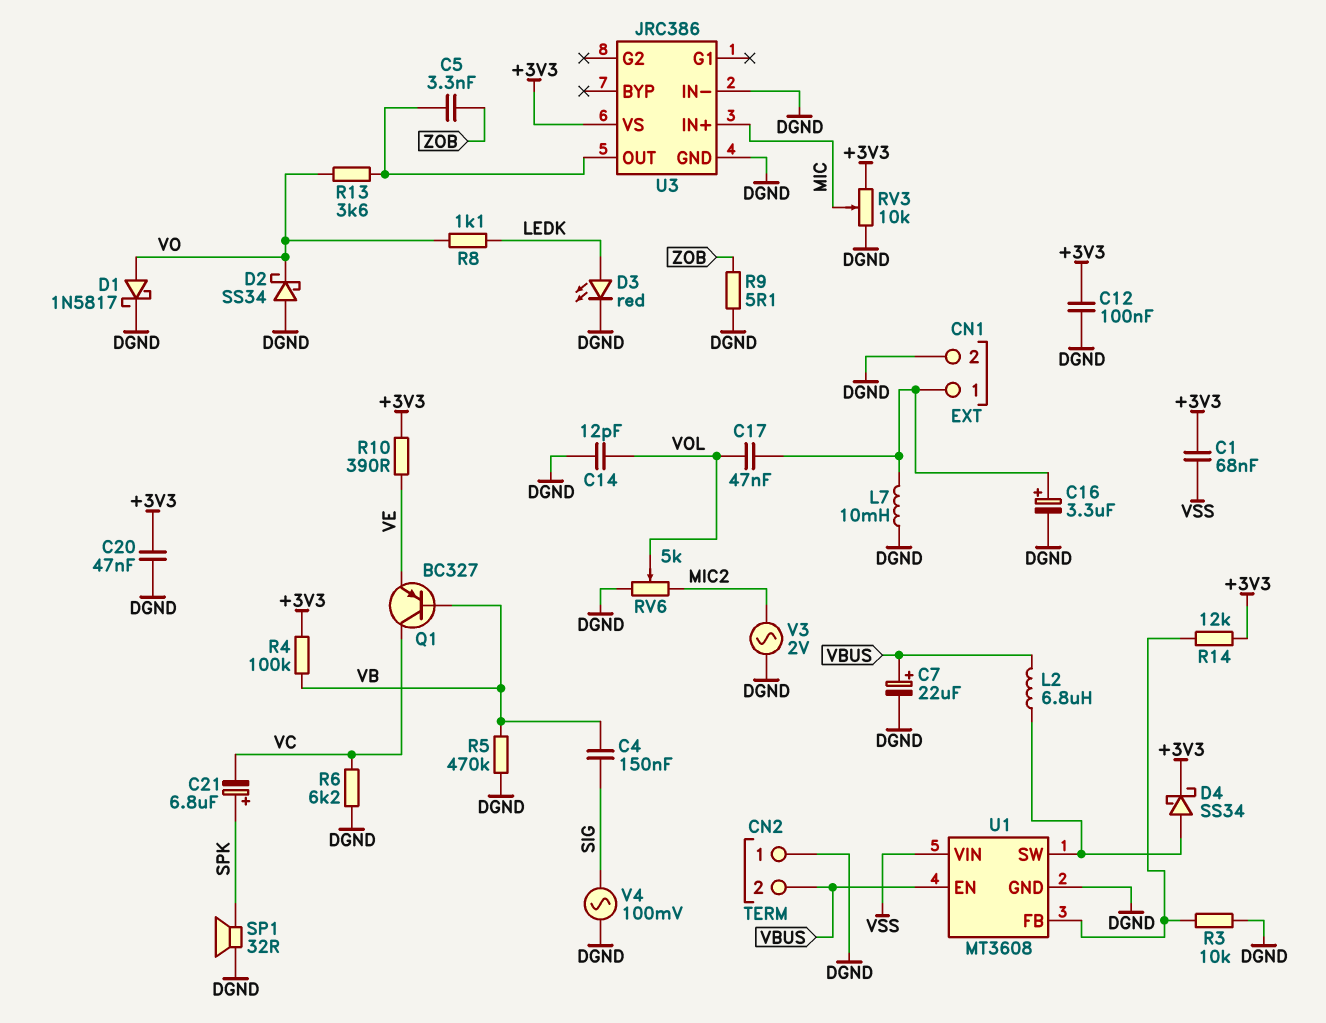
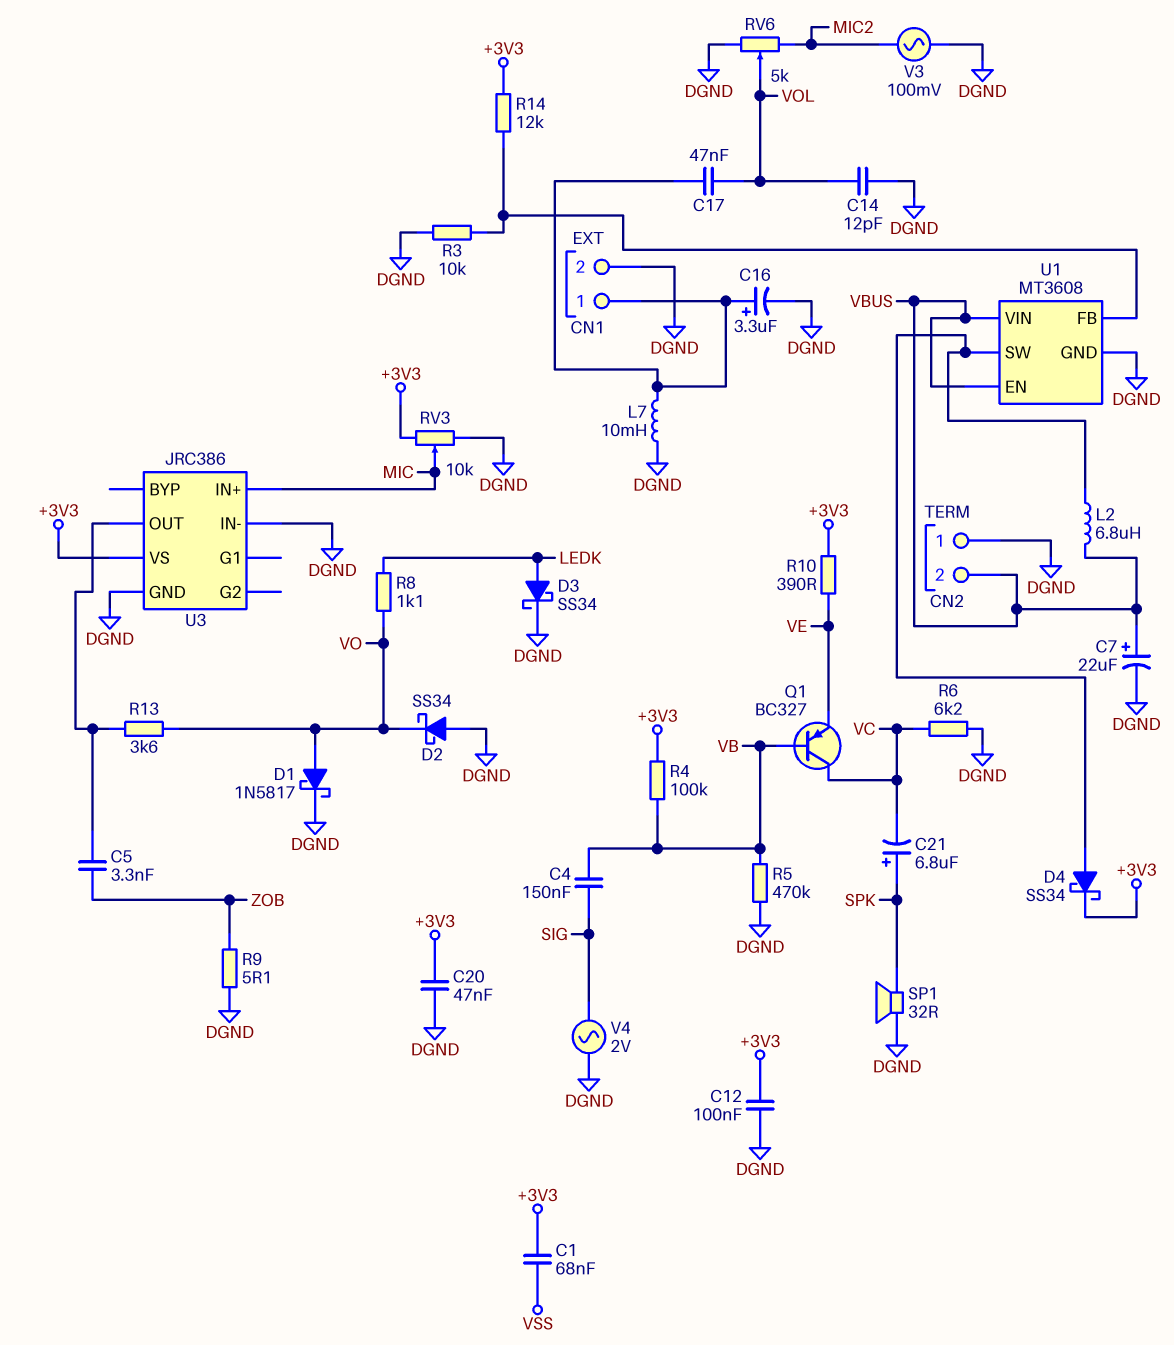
D3: LED red (A LEDK, K DGND) -> schottky SS34 (A LEDK, K DGND)
U1 pin VIN: VSS -> VBUS
V3: AC 2V (DGND, MIC2) -> AC 100mV (DGND, MIC2)
V4: AC 100mV (DGND, SIG) -> AC 2V (DGND, SIG)

